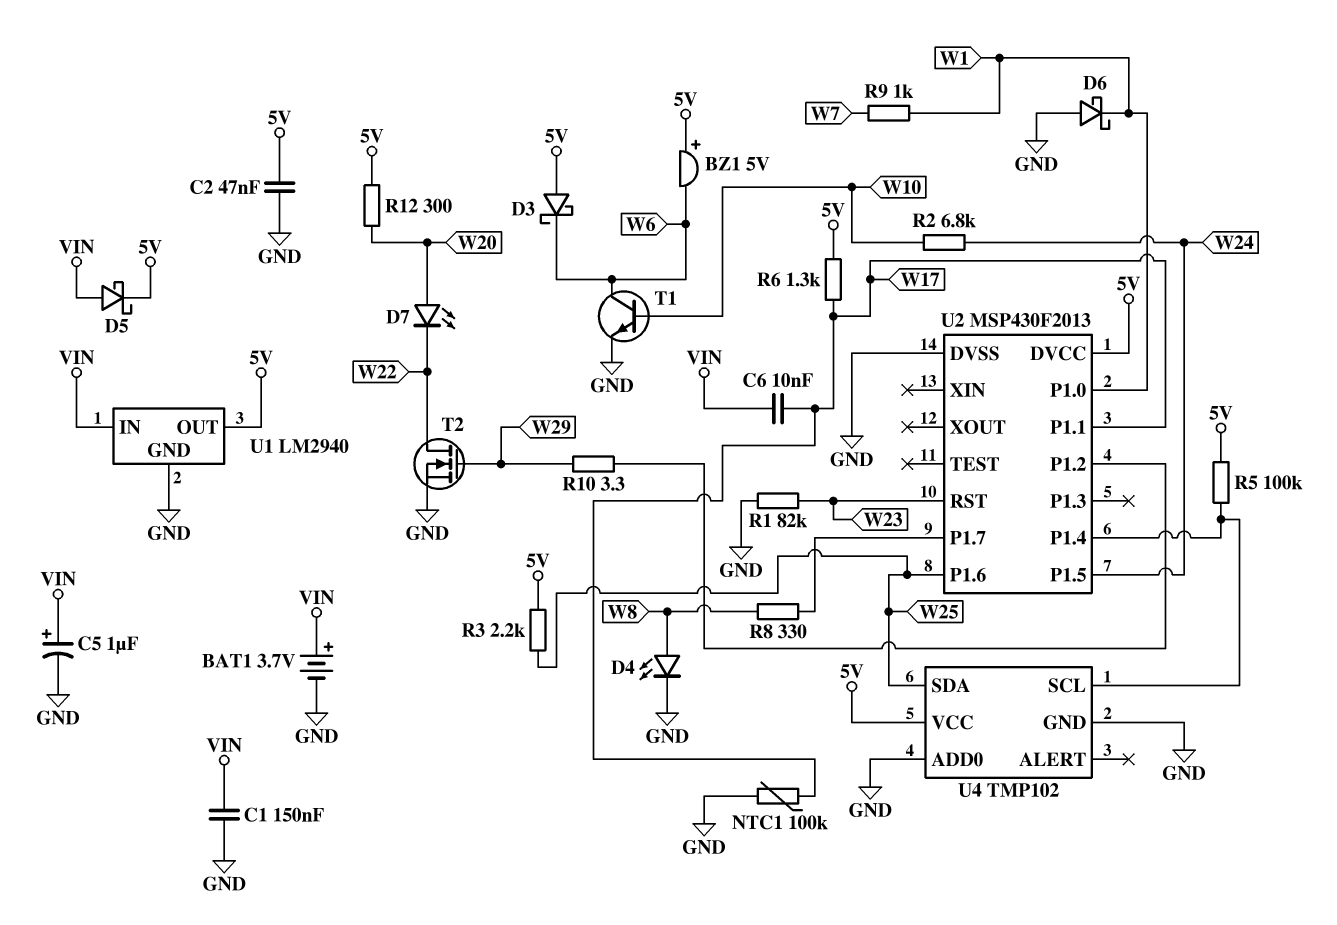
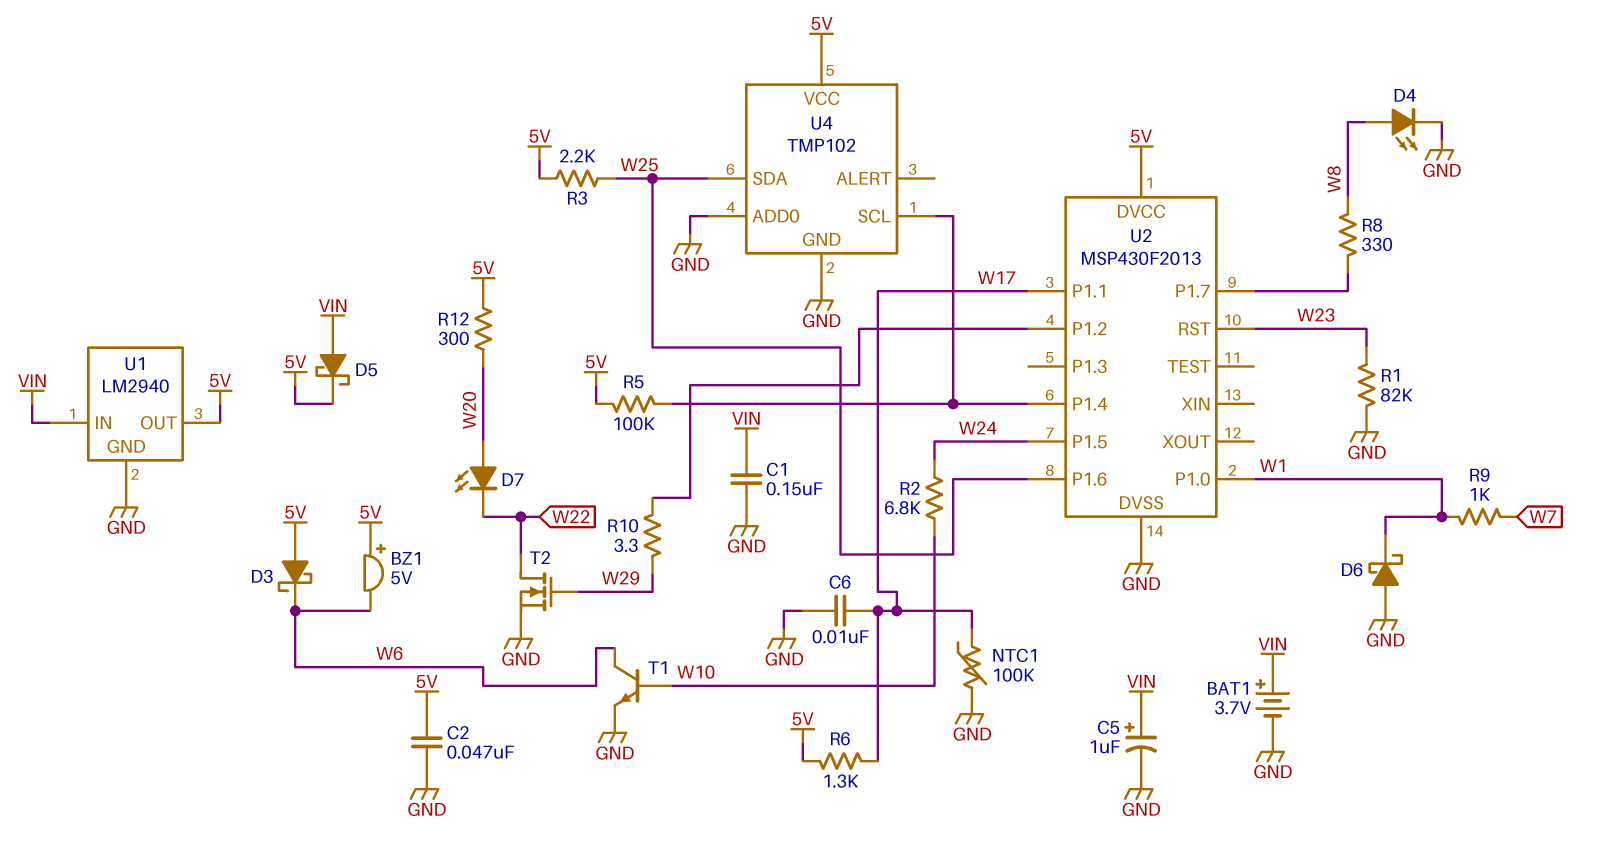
C6: 10nF (VIN, W17) -> 10nF (GND, W17)

